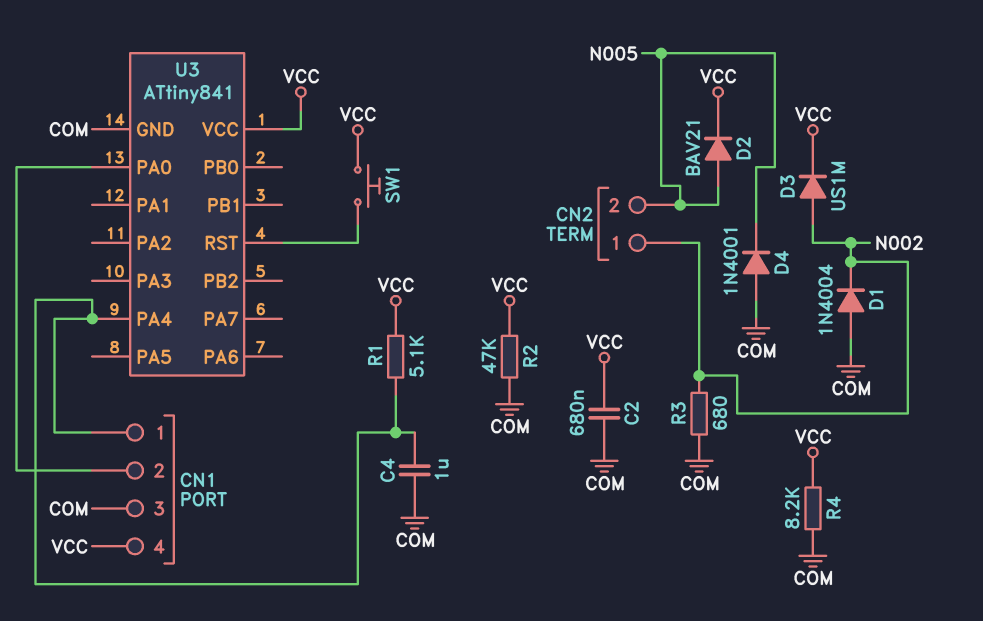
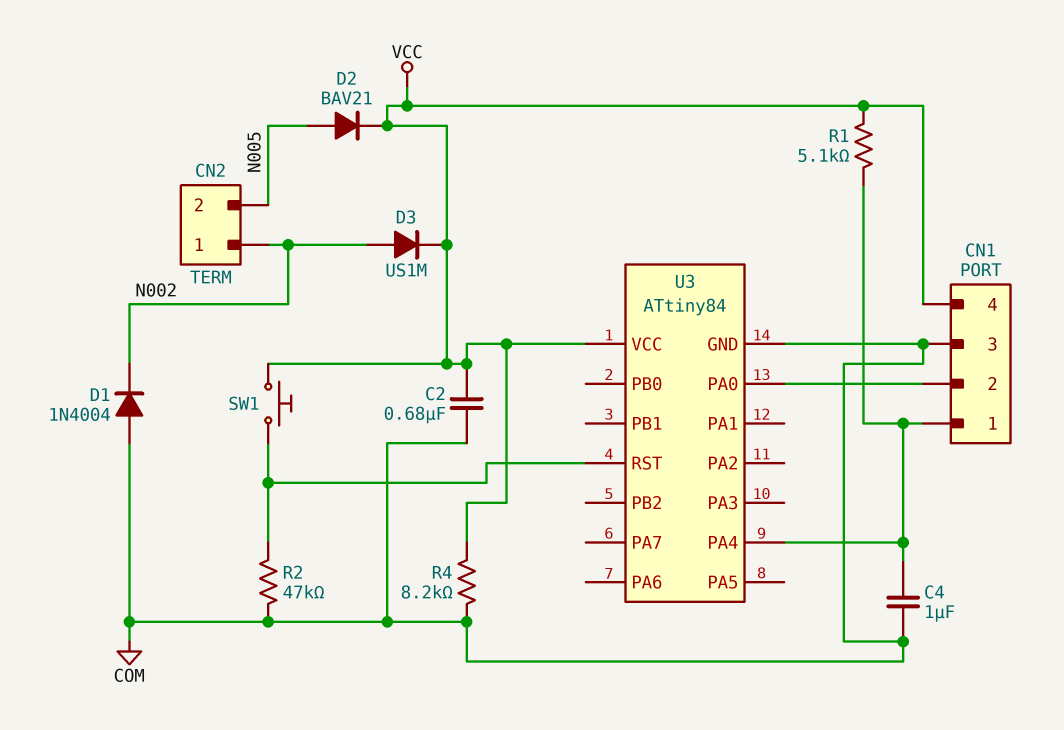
D4: diode 1N4001 (A COM, K N005) -> none
R2: 47k (COM, VCC) -> 47k (COM, U3/RST)
R3: 680 (COM, N002) -> none
U3: ATtiny841 -> ATtiny84

